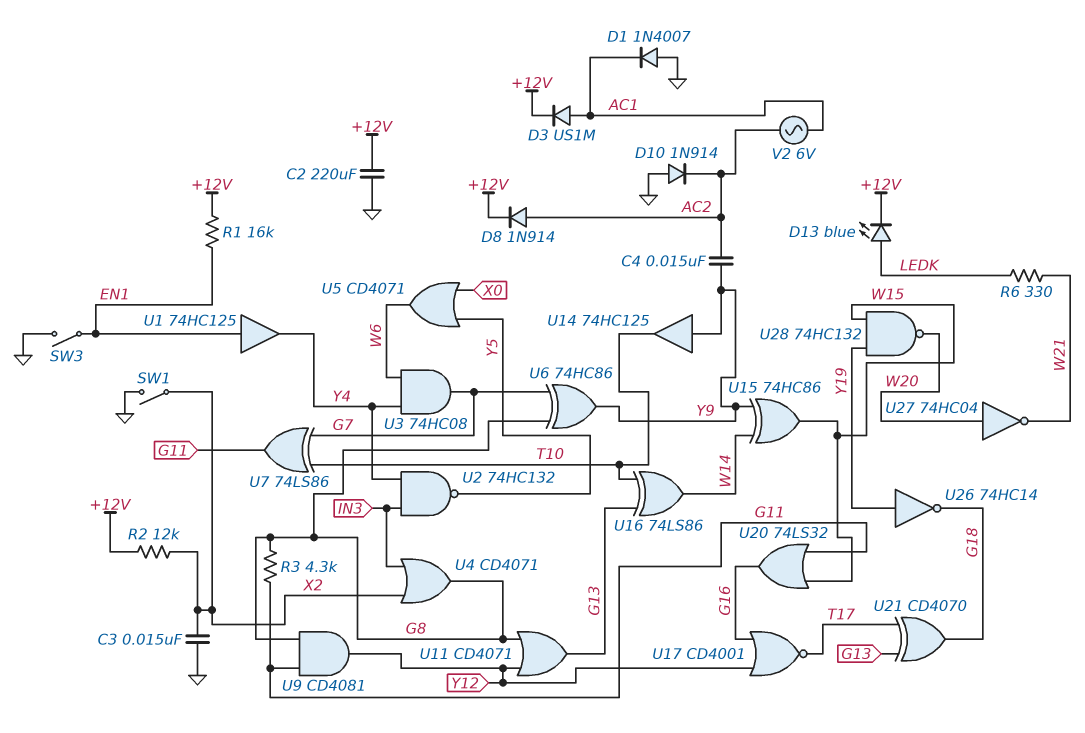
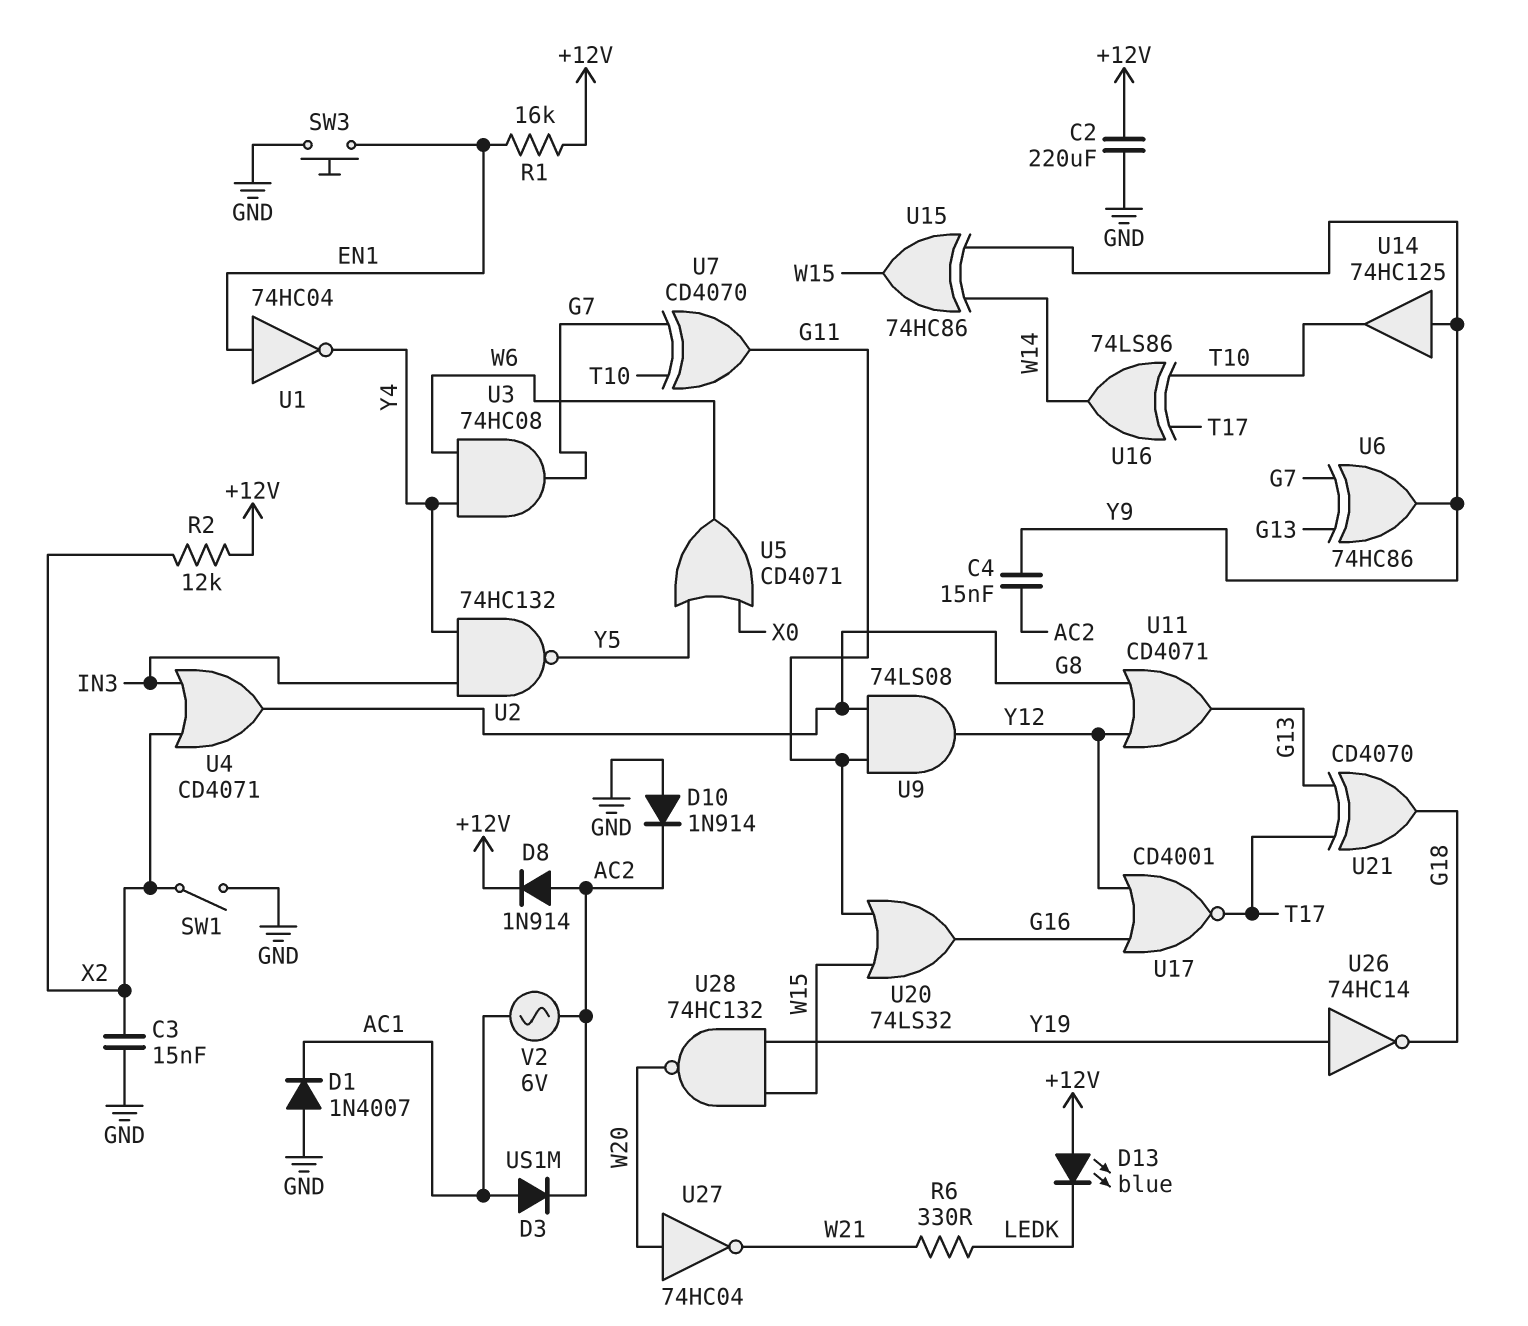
D3: diode US1M (A AC1, K +12V) -> diode US1M (A AC1, K AC2)
D13: LED blue (A LEDK, K +12V) -> LED blue (A +12V, K LEDK)
R3: 4.3k (G8, G11) -> none
SW3: switch (EN1, GND) -> button (EN1, GND)
U1: buffer 74HC125 (in EN1, out Y4) -> NOT 74HC04 (in EN1, out Y4)
U6: XOR 74HC86 (in G7, in G8, out Y9) -> XOR 74HC86 (in G7, in G13, out Y9)
U7: XOR 74LS86 (in G7, in T10, out G11) -> XOR CD4070 (in G7, in T10, out G11)
U9: AND CD4081 (in G8, in G11, out Y12) -> AND 74LS08 (in G8, in G11, out Y12)
U16: XOR 74LS86 (in G13, in T10, out W14) -> XOR 74LS86 (in T10, in T17, out W14)

